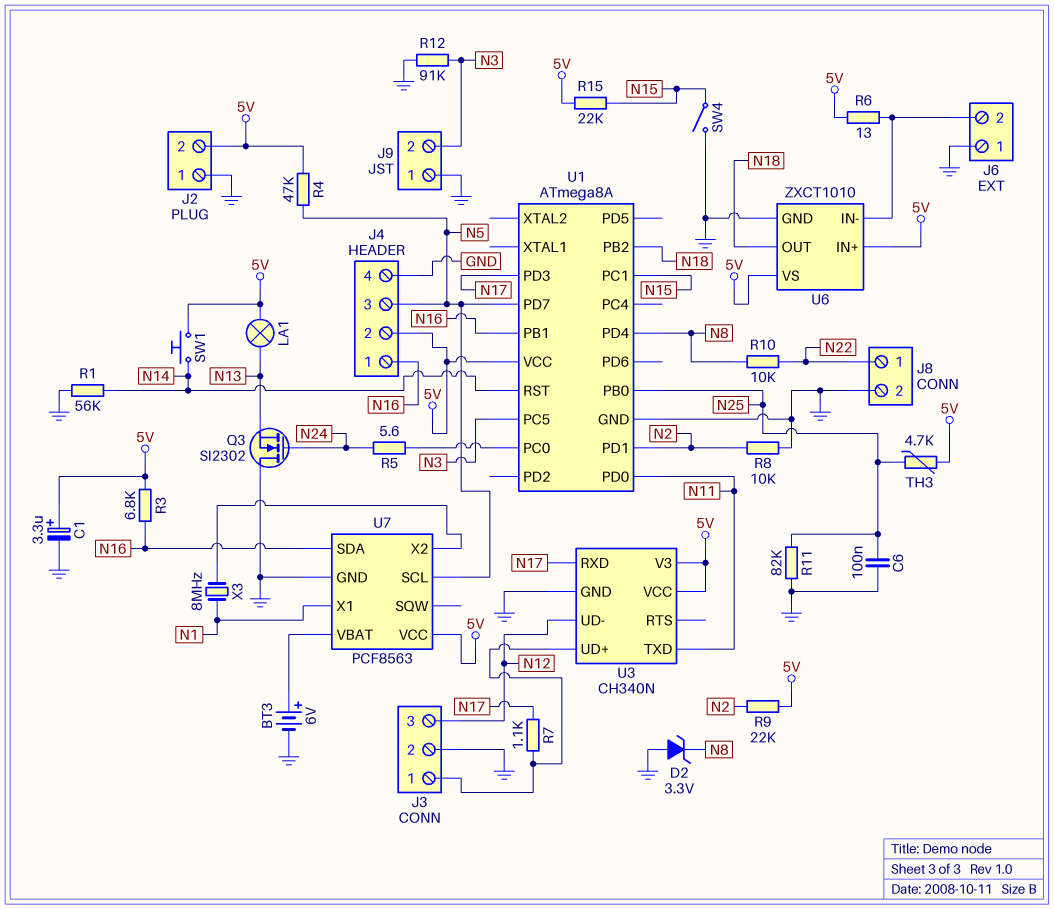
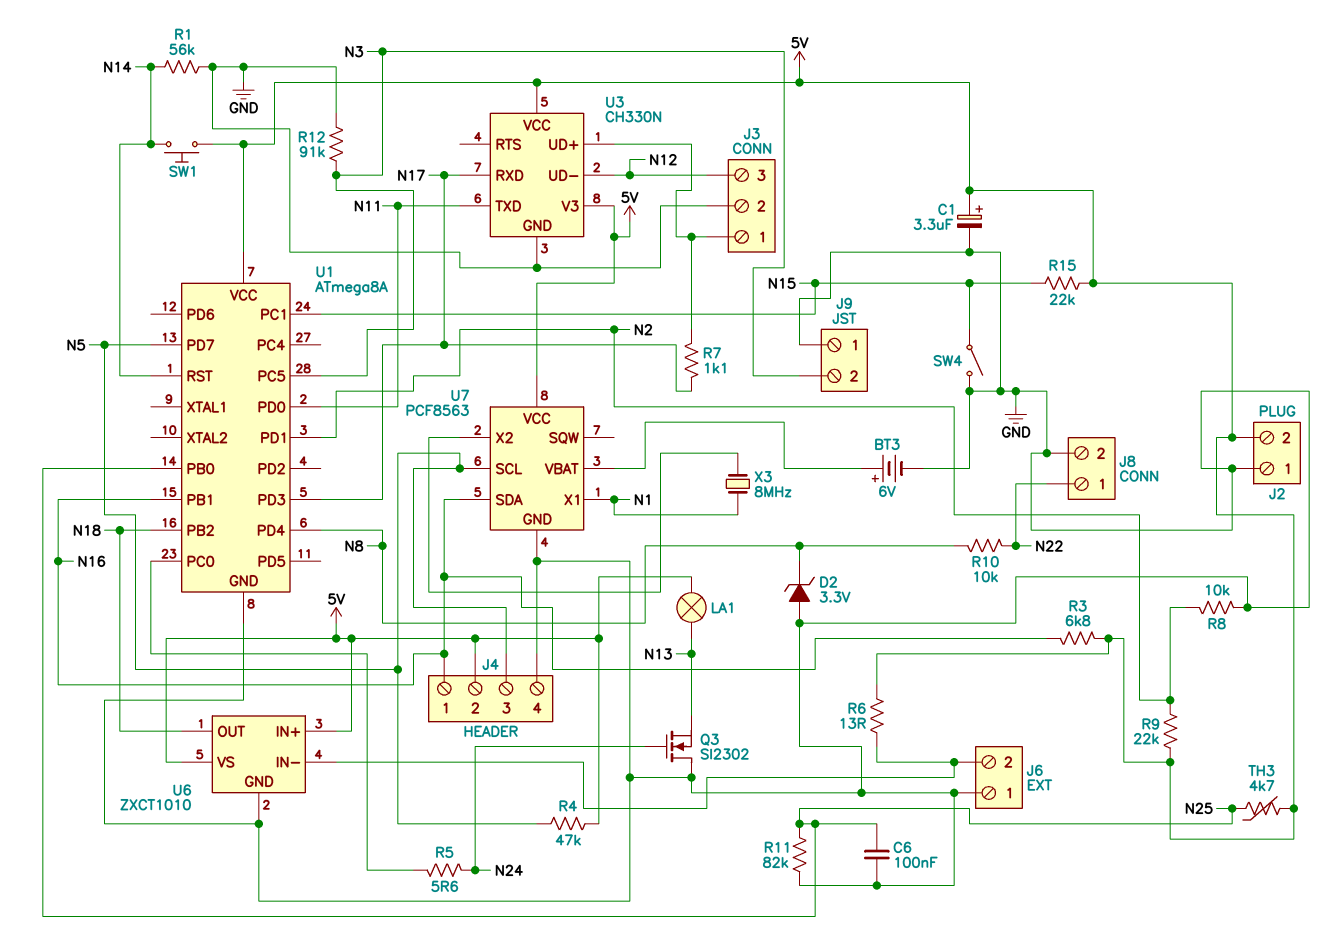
U3: CH340N -> CH330N

